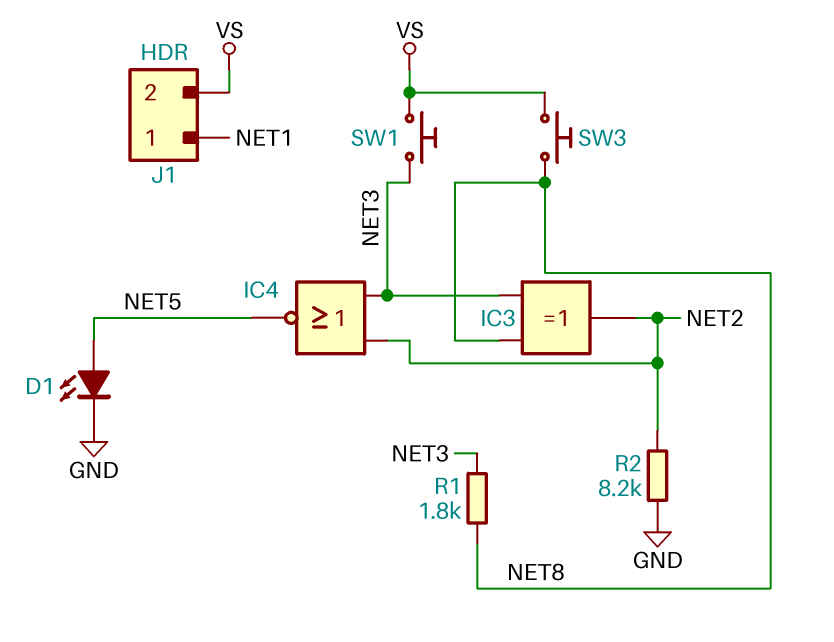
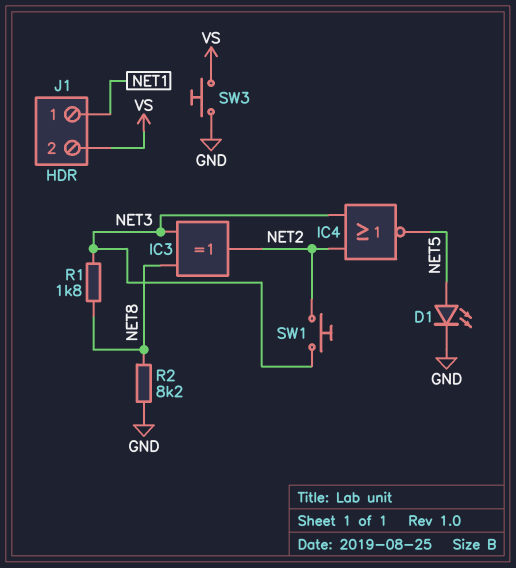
R2: 8.2k (GND, NET2) -> 8.2k (GND, NET8)
SW1: button (NET3, VS) -> button (NET2, NET3)
SW3: button (NET8, VS) -> button (GND, VS)

